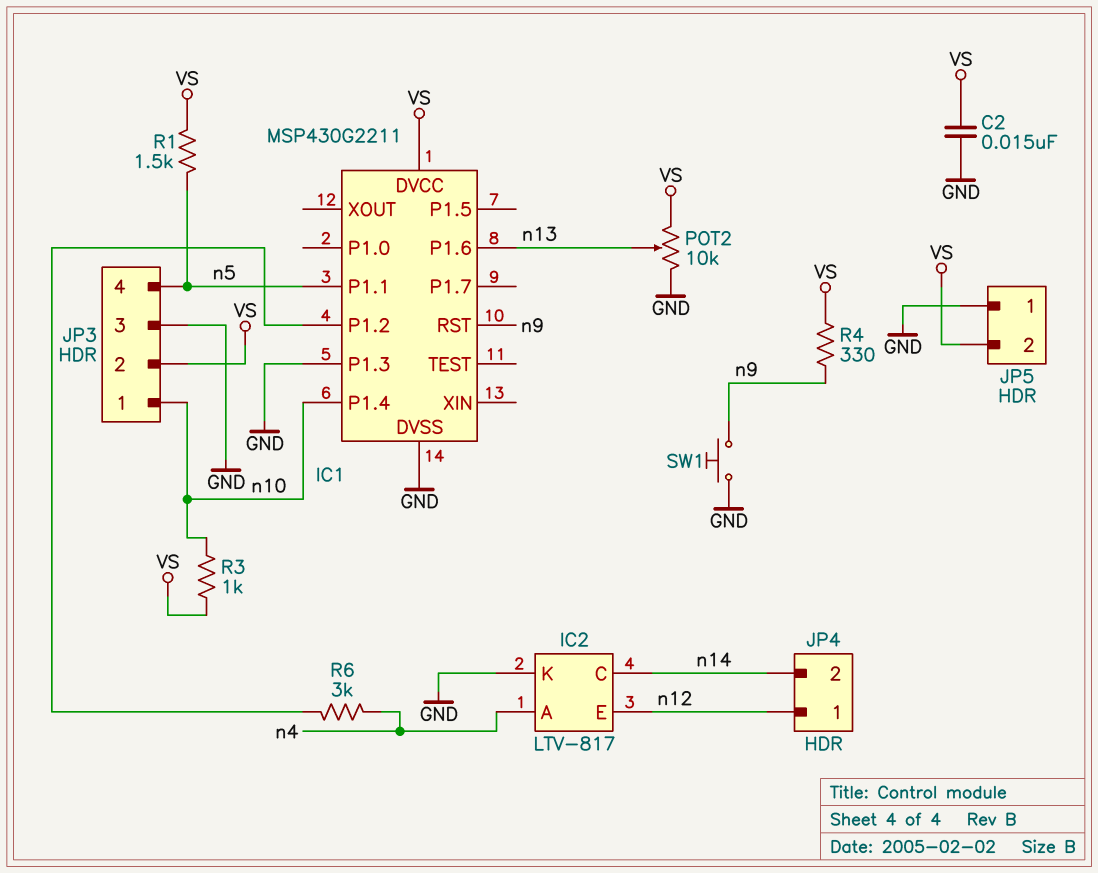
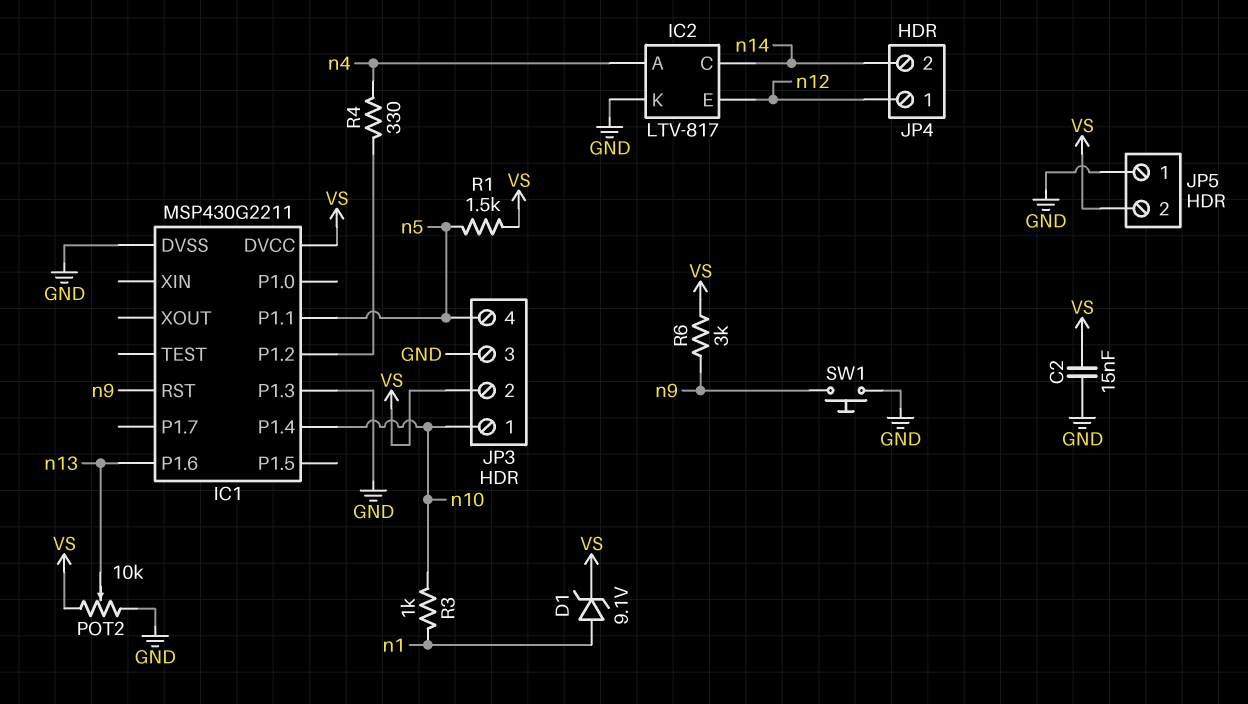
D1: none -> zener 9.1V (A n1, K VS)
R3: 1k (VS, n10) -> 1k (n1, n10)
R4: 330 (VS, n9) -> 330 (IC1/P1.2, n4)
R6: 3k (IC1/P1.2, n4) -> 3k (VS, n9)

